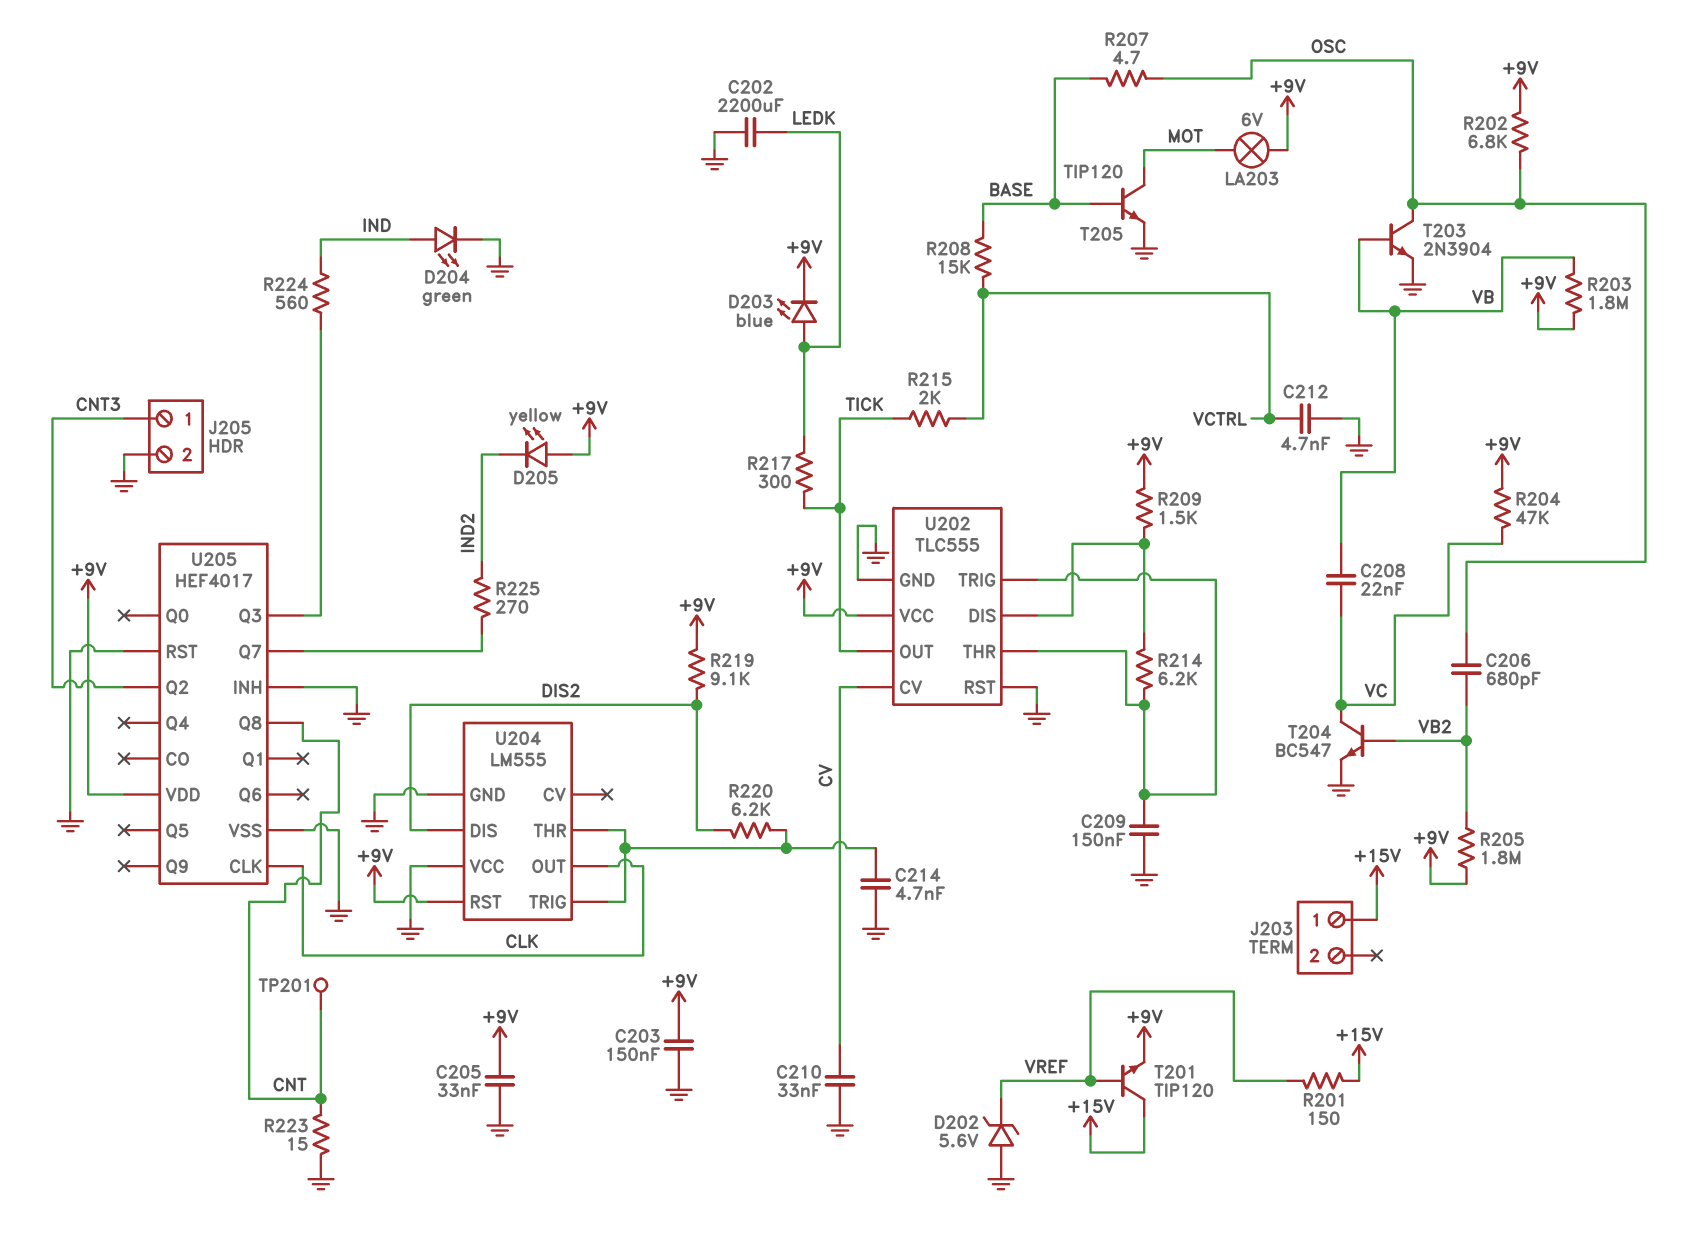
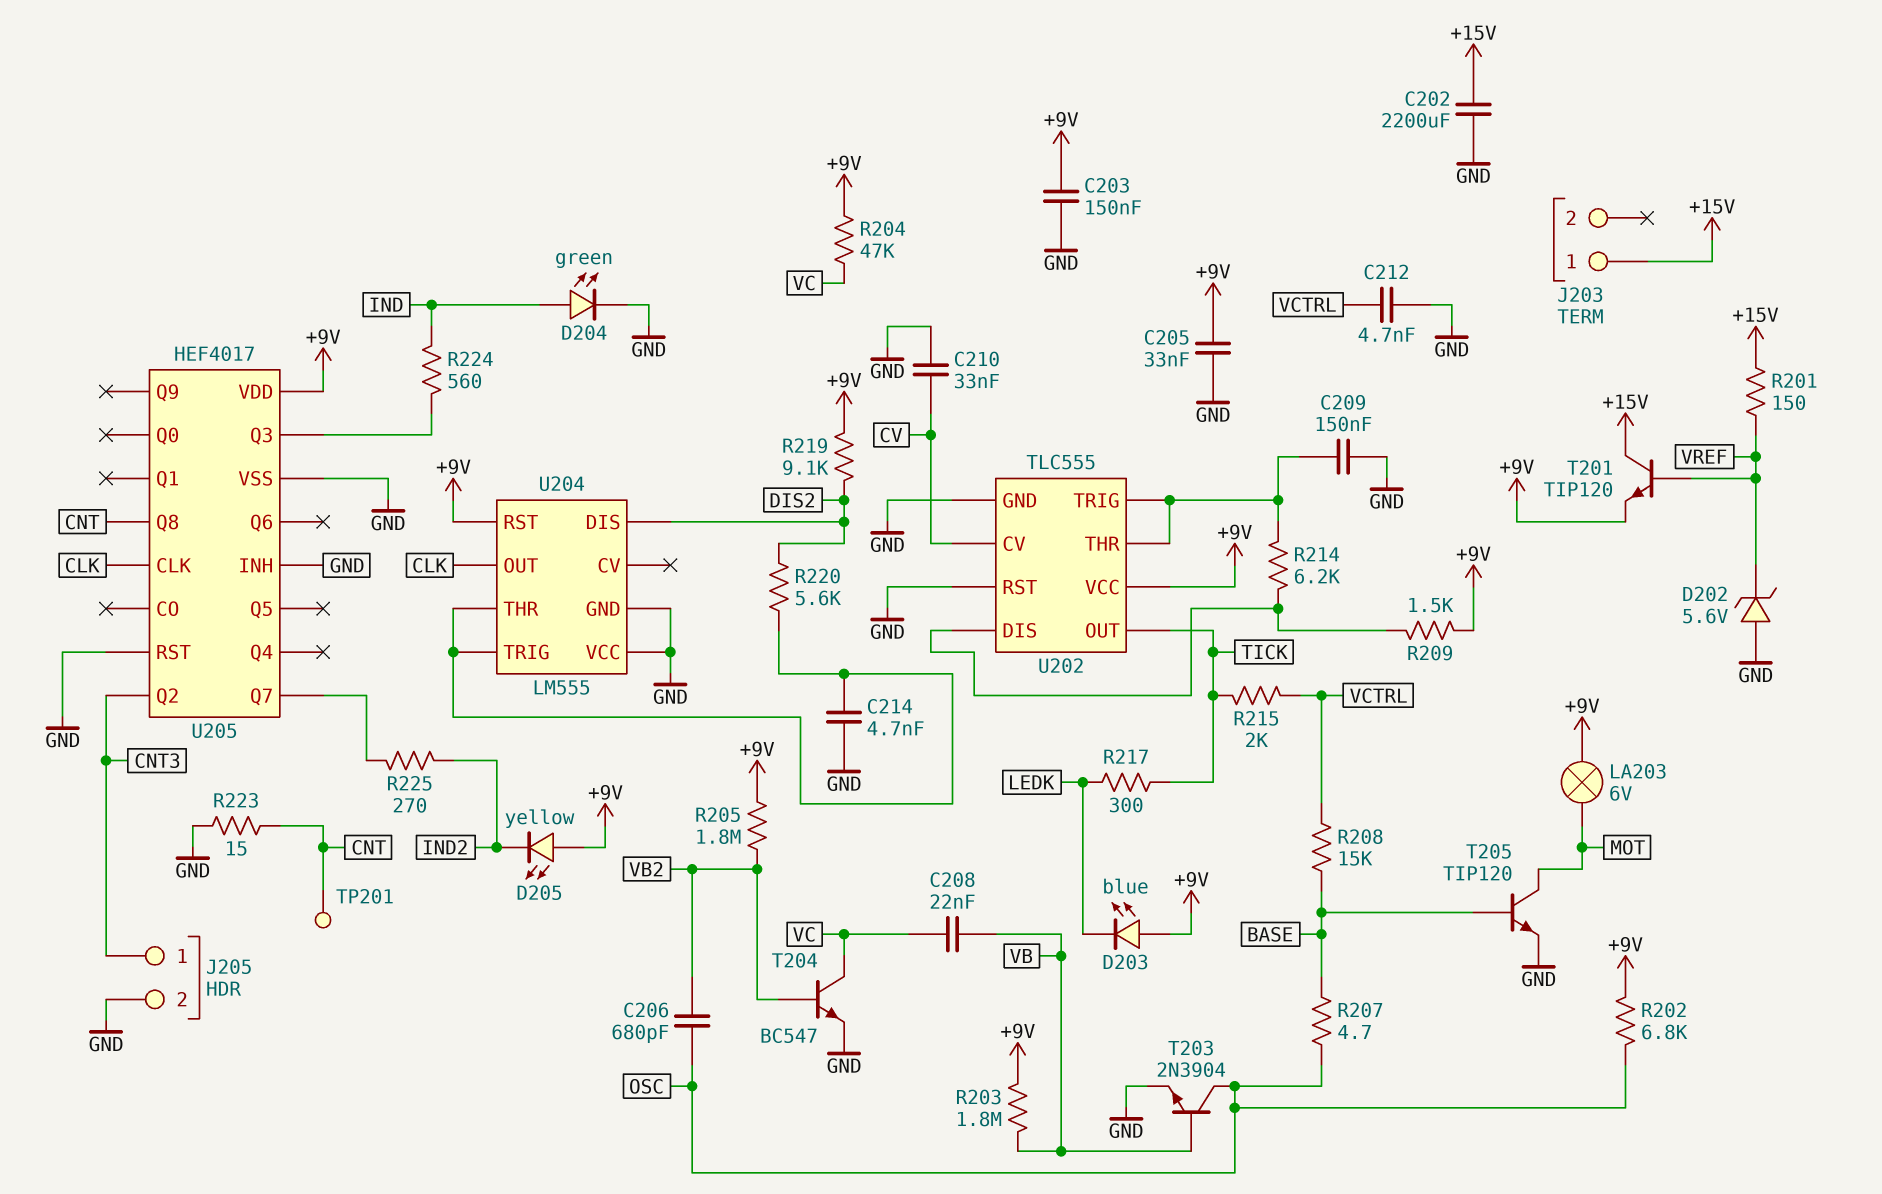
C202: 2200uF (GND, LEDK) -> 2200uF (+15V, GND)
D203: LED blue (A LEDK, K +9V) -> LED blue (A +9V, K LEDK)
R220: 6.2k (DIS2, U204/THR) -> 5.6k (DIS2, U204/THR)

